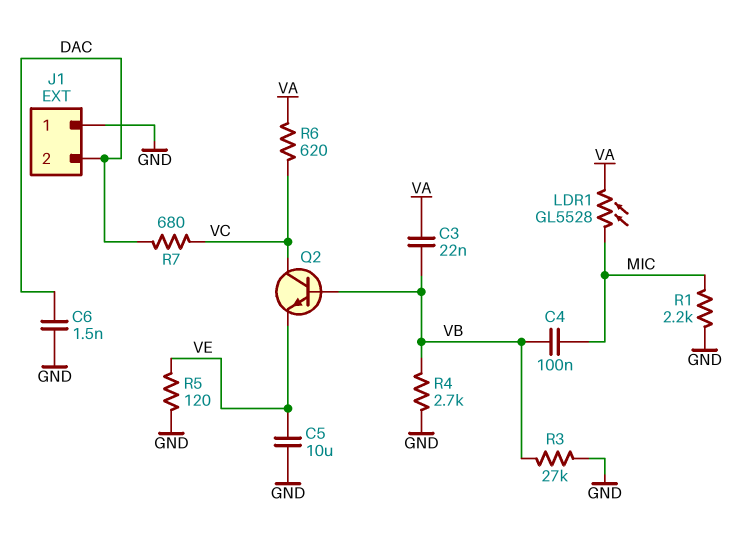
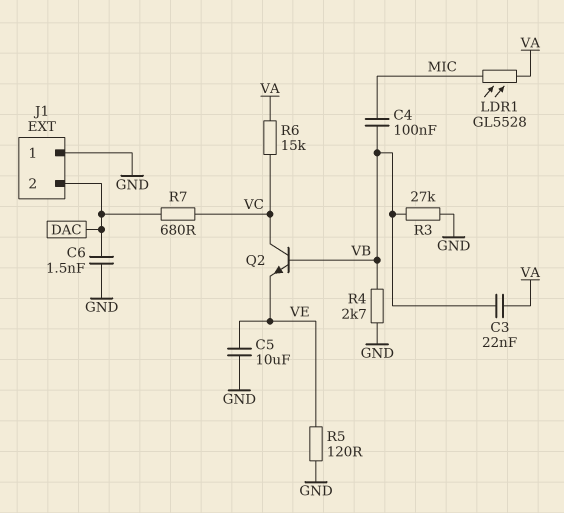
R1: 2.2k (GND, MIC) -> none
R6: 620 (VA, VC) -> 15k (VA, VC)

